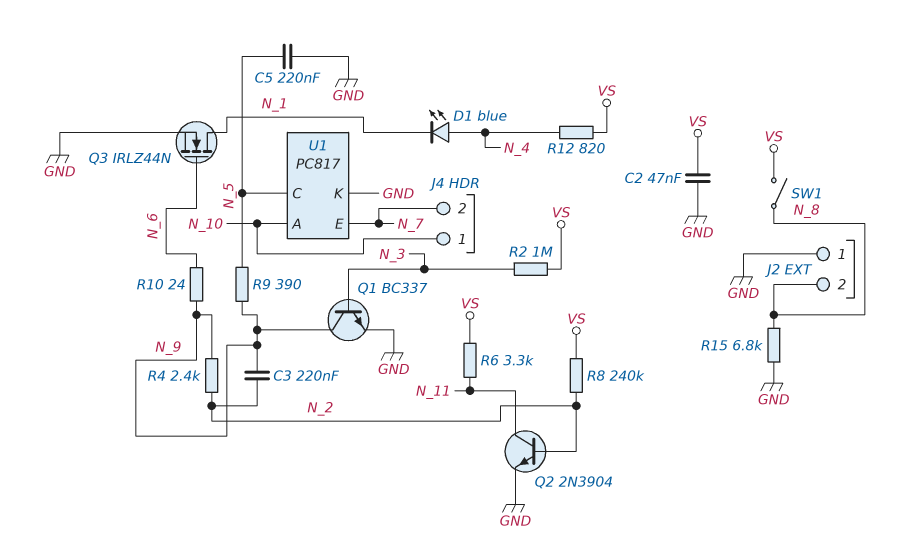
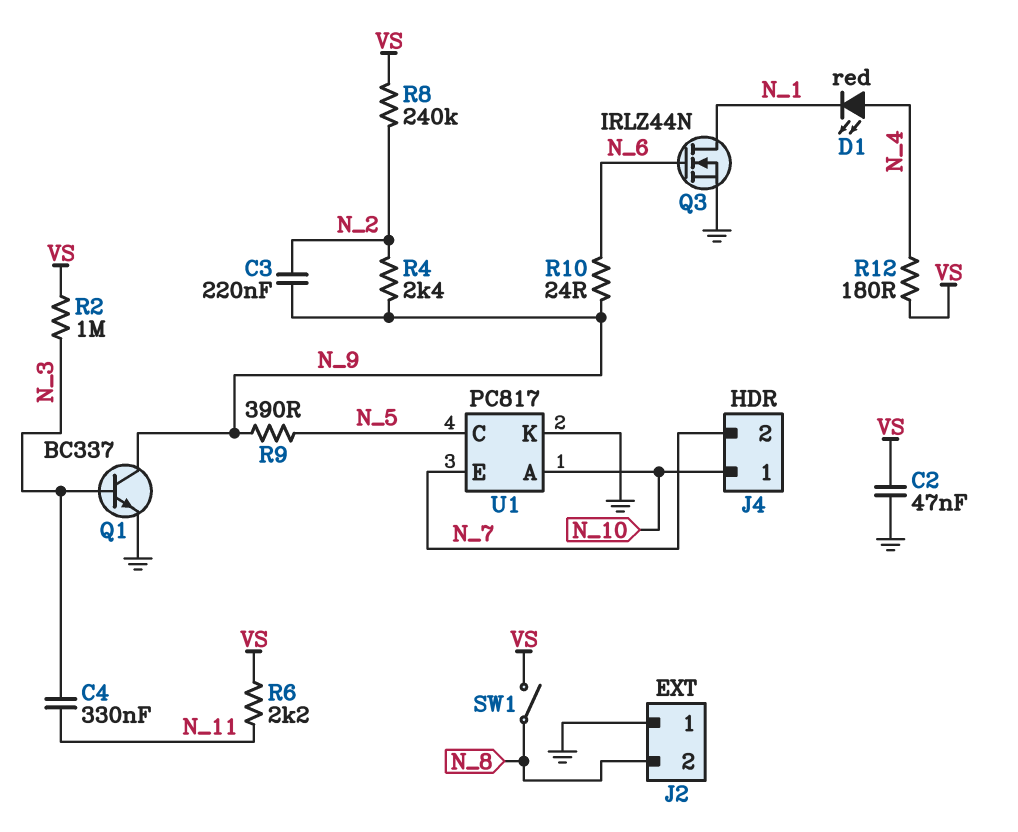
C4: none -> 330nF (N_3, N_11)
C5: 220nF (GND, N_5) -> none
D1: LED blue (A N_4, K N_1) -> LED red (A N_4, K N_1)
Q2: NPN 2N3904 (B N_2, C N_11, E GND) -> none
R6: 3.3k (N_11, VS) -> 2.2k (N_11, VS)
R12: 820 (N_4, VS) -> 180 (N_4, VS)
R15: 6.8k (GND, N_8) -> none

